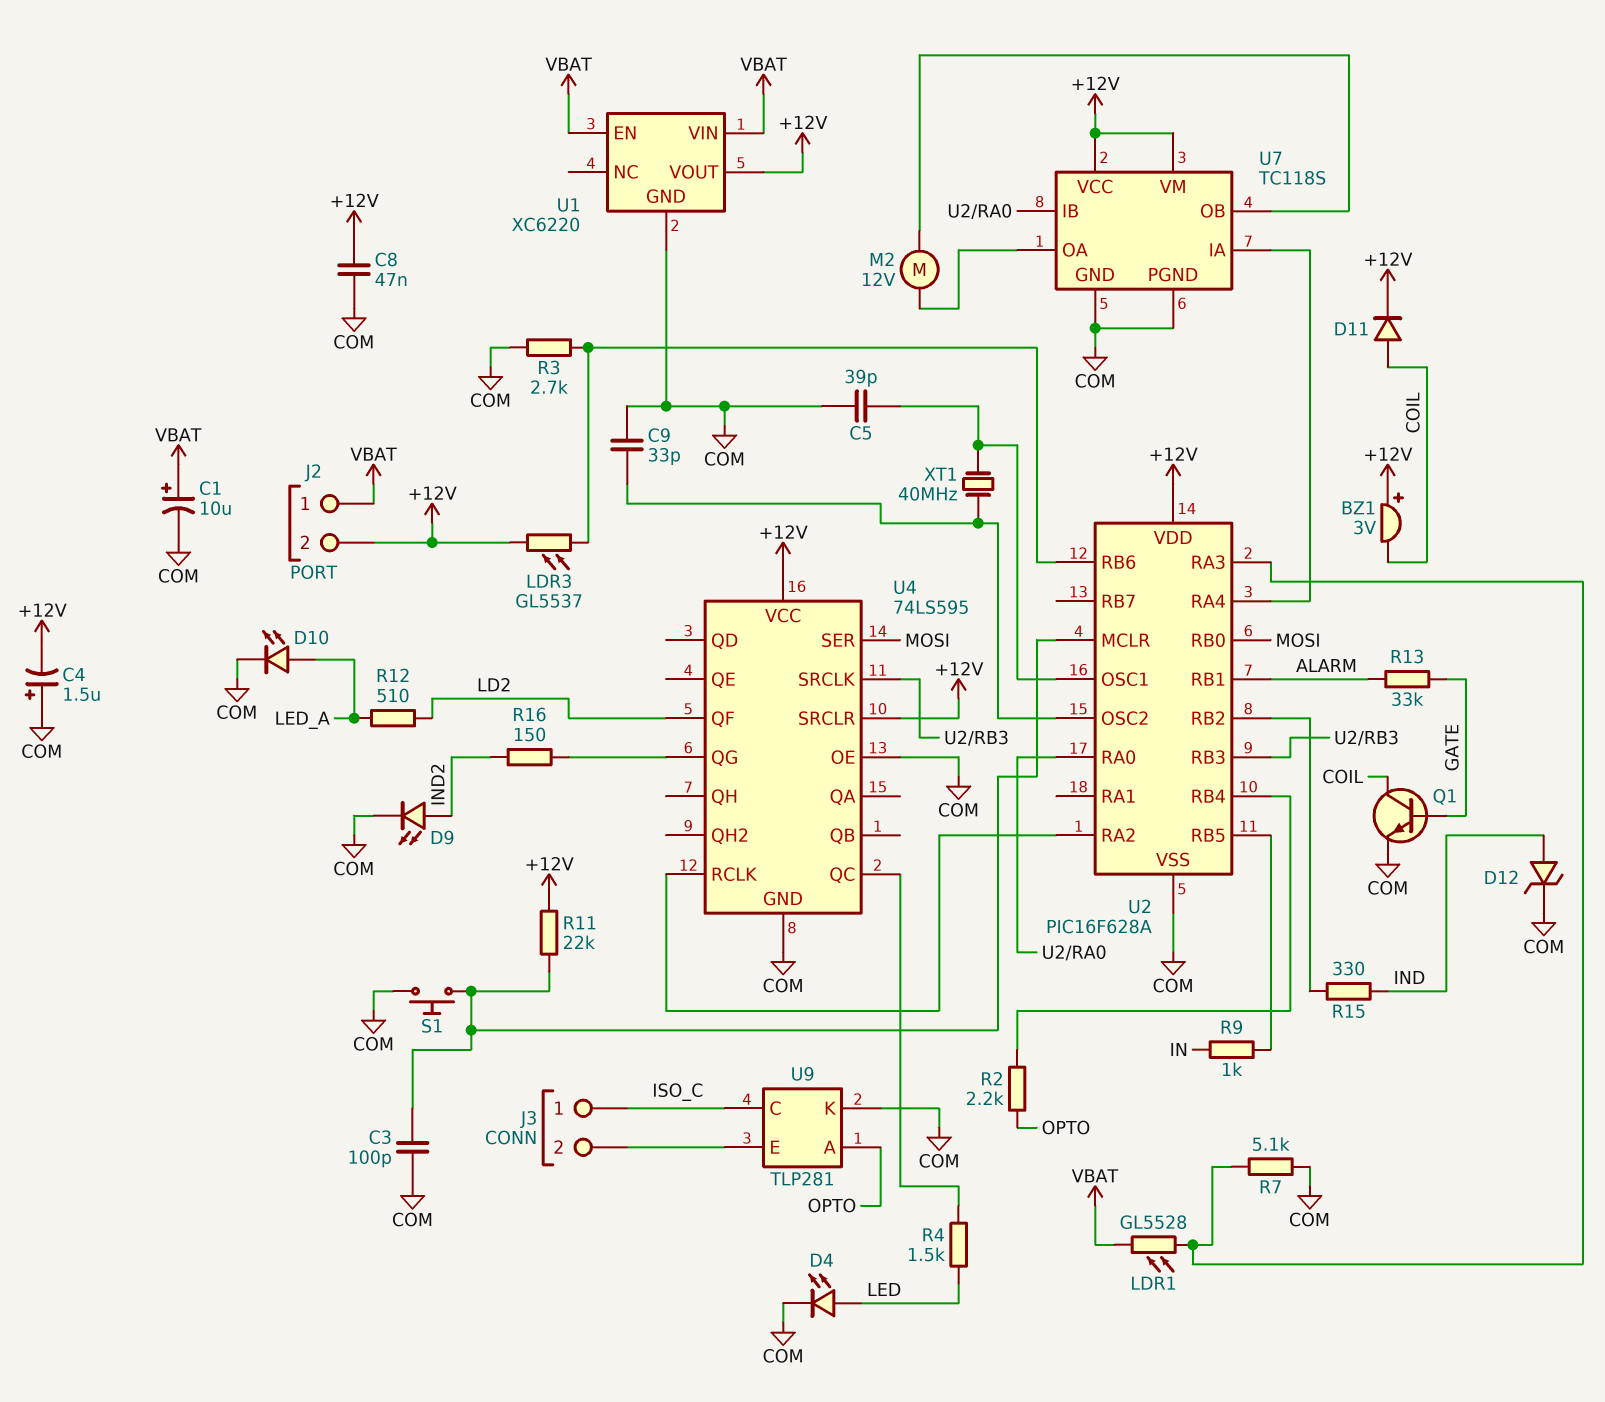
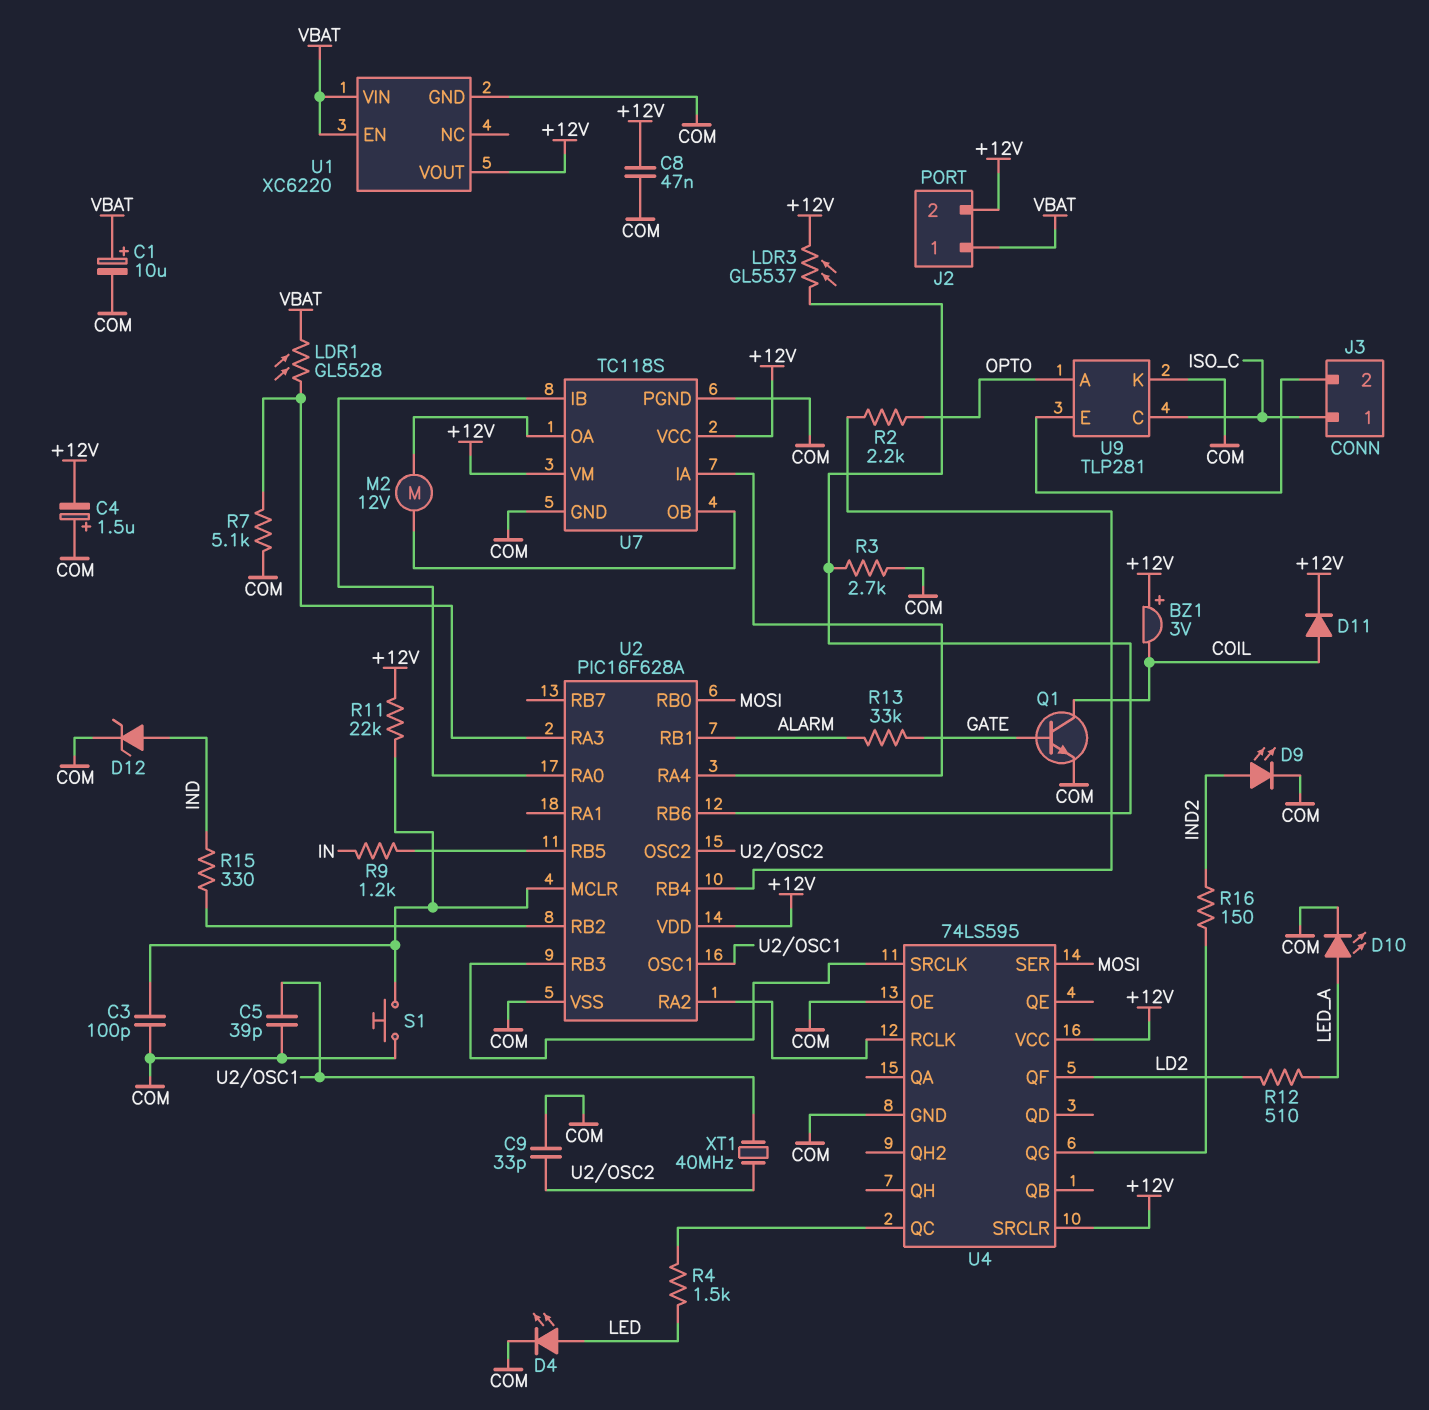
R9: 1k (IN, U2/RB5) -> 1.2k (IN, U2/RB5)

